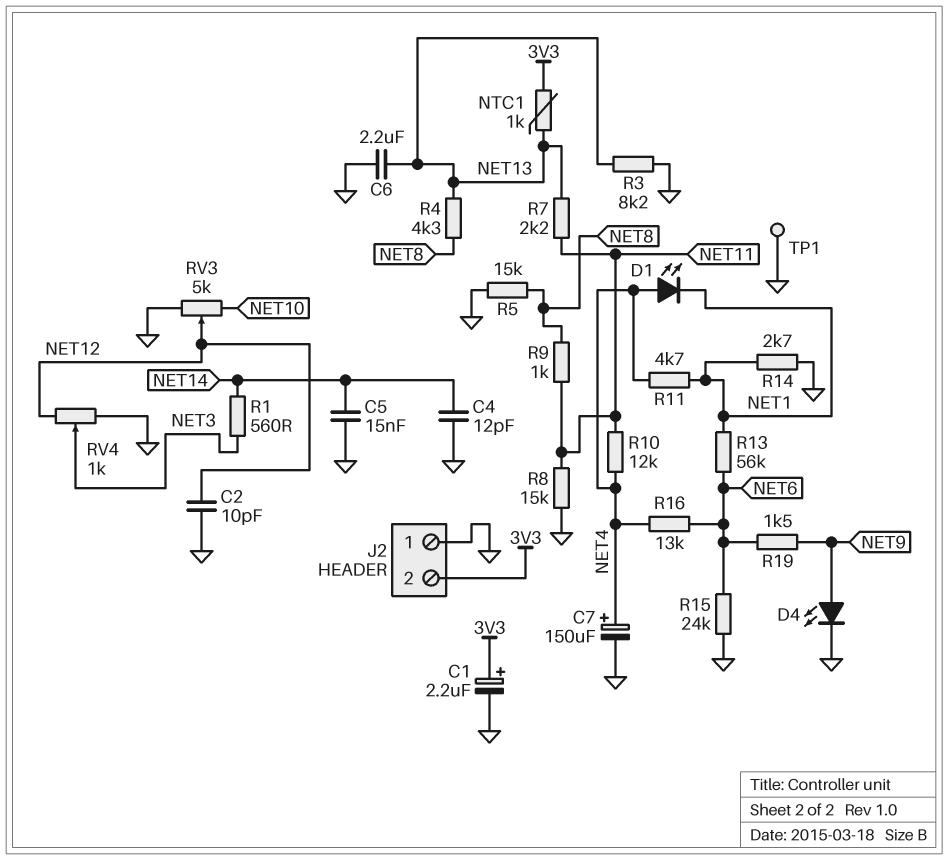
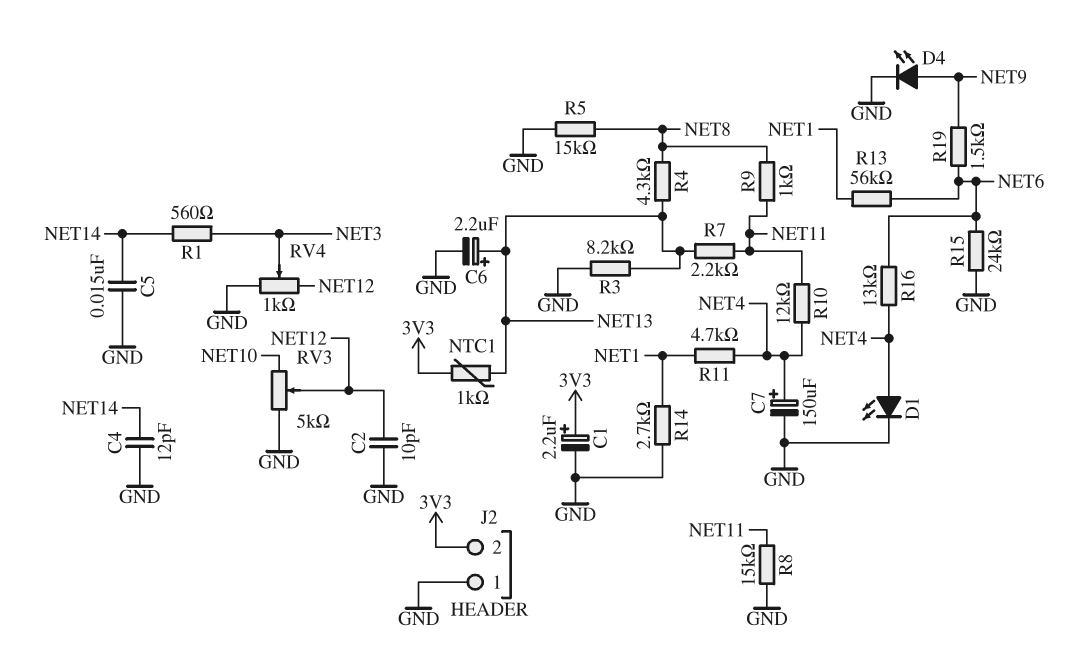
C6: 2.2uF (GND, NET13) -> 2.2uF (plus NET13, minus GND)
D1: LED (A NET4, K NET1) -> LED (A NET4, K GND)
TP1: test point (GND) -> none

